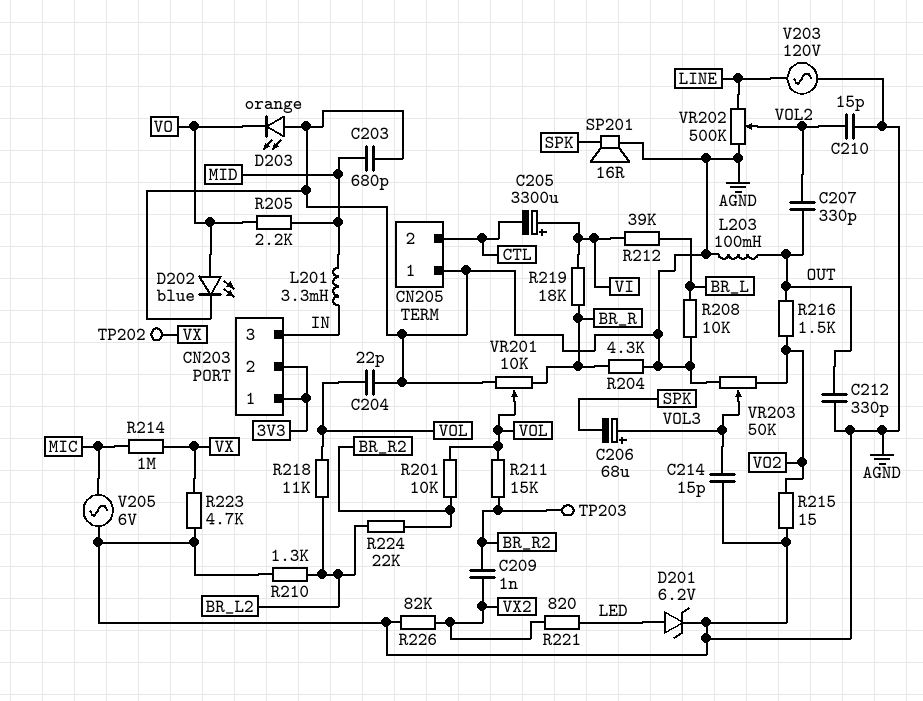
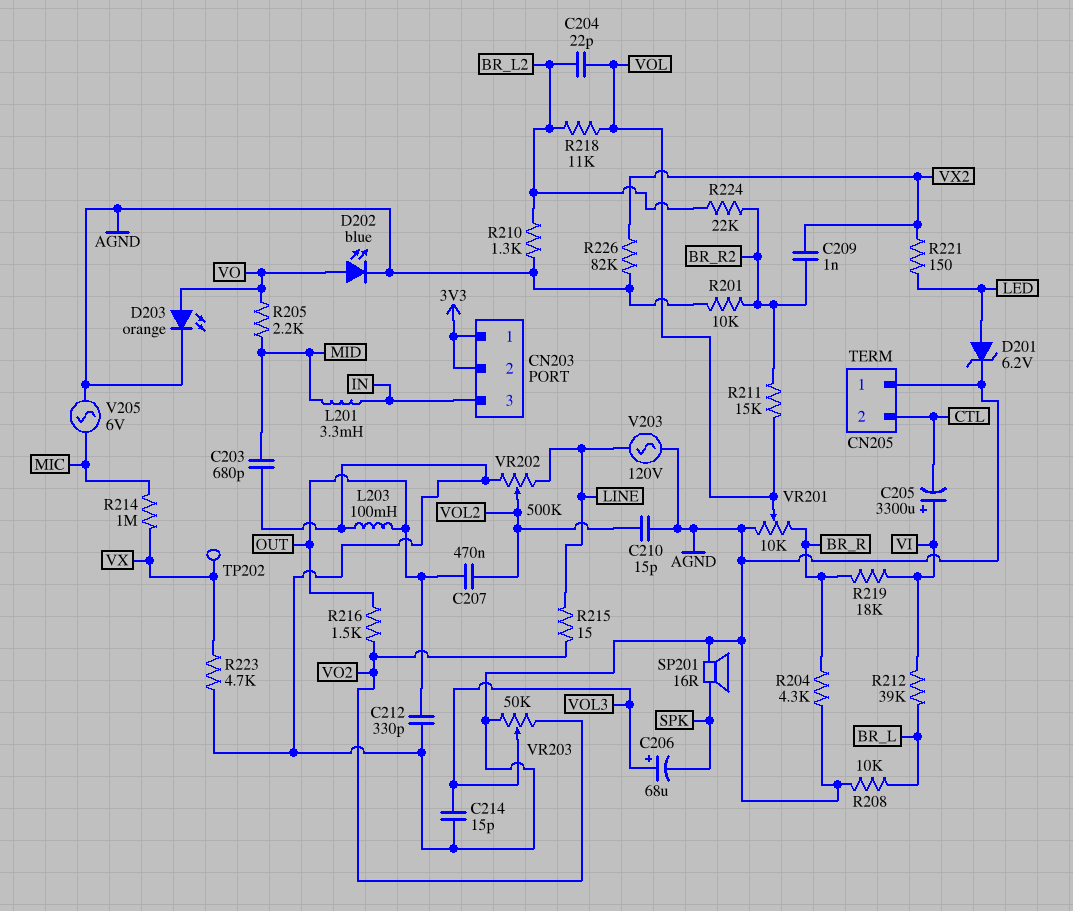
C204: 22pF (AGND, VOL) -> 22pF (BR_L2, VOL)
C207: 330pF (OUT, VOL2) -> 470nF (OUT, VOL2)
D203: LED orange (A AGND, K VO) -> LED orange (A VO, K AGND)
R201: 10k (BR_R2, VOL) -> 10k (AGND, BR_R2)
R215: 15 (AGND, VO2) -> 15 (LINE, VO2)
R221: 820 (LED, VX2) -> 150 (LED, VX2)
TP203: test point (BR_R2) -> none

